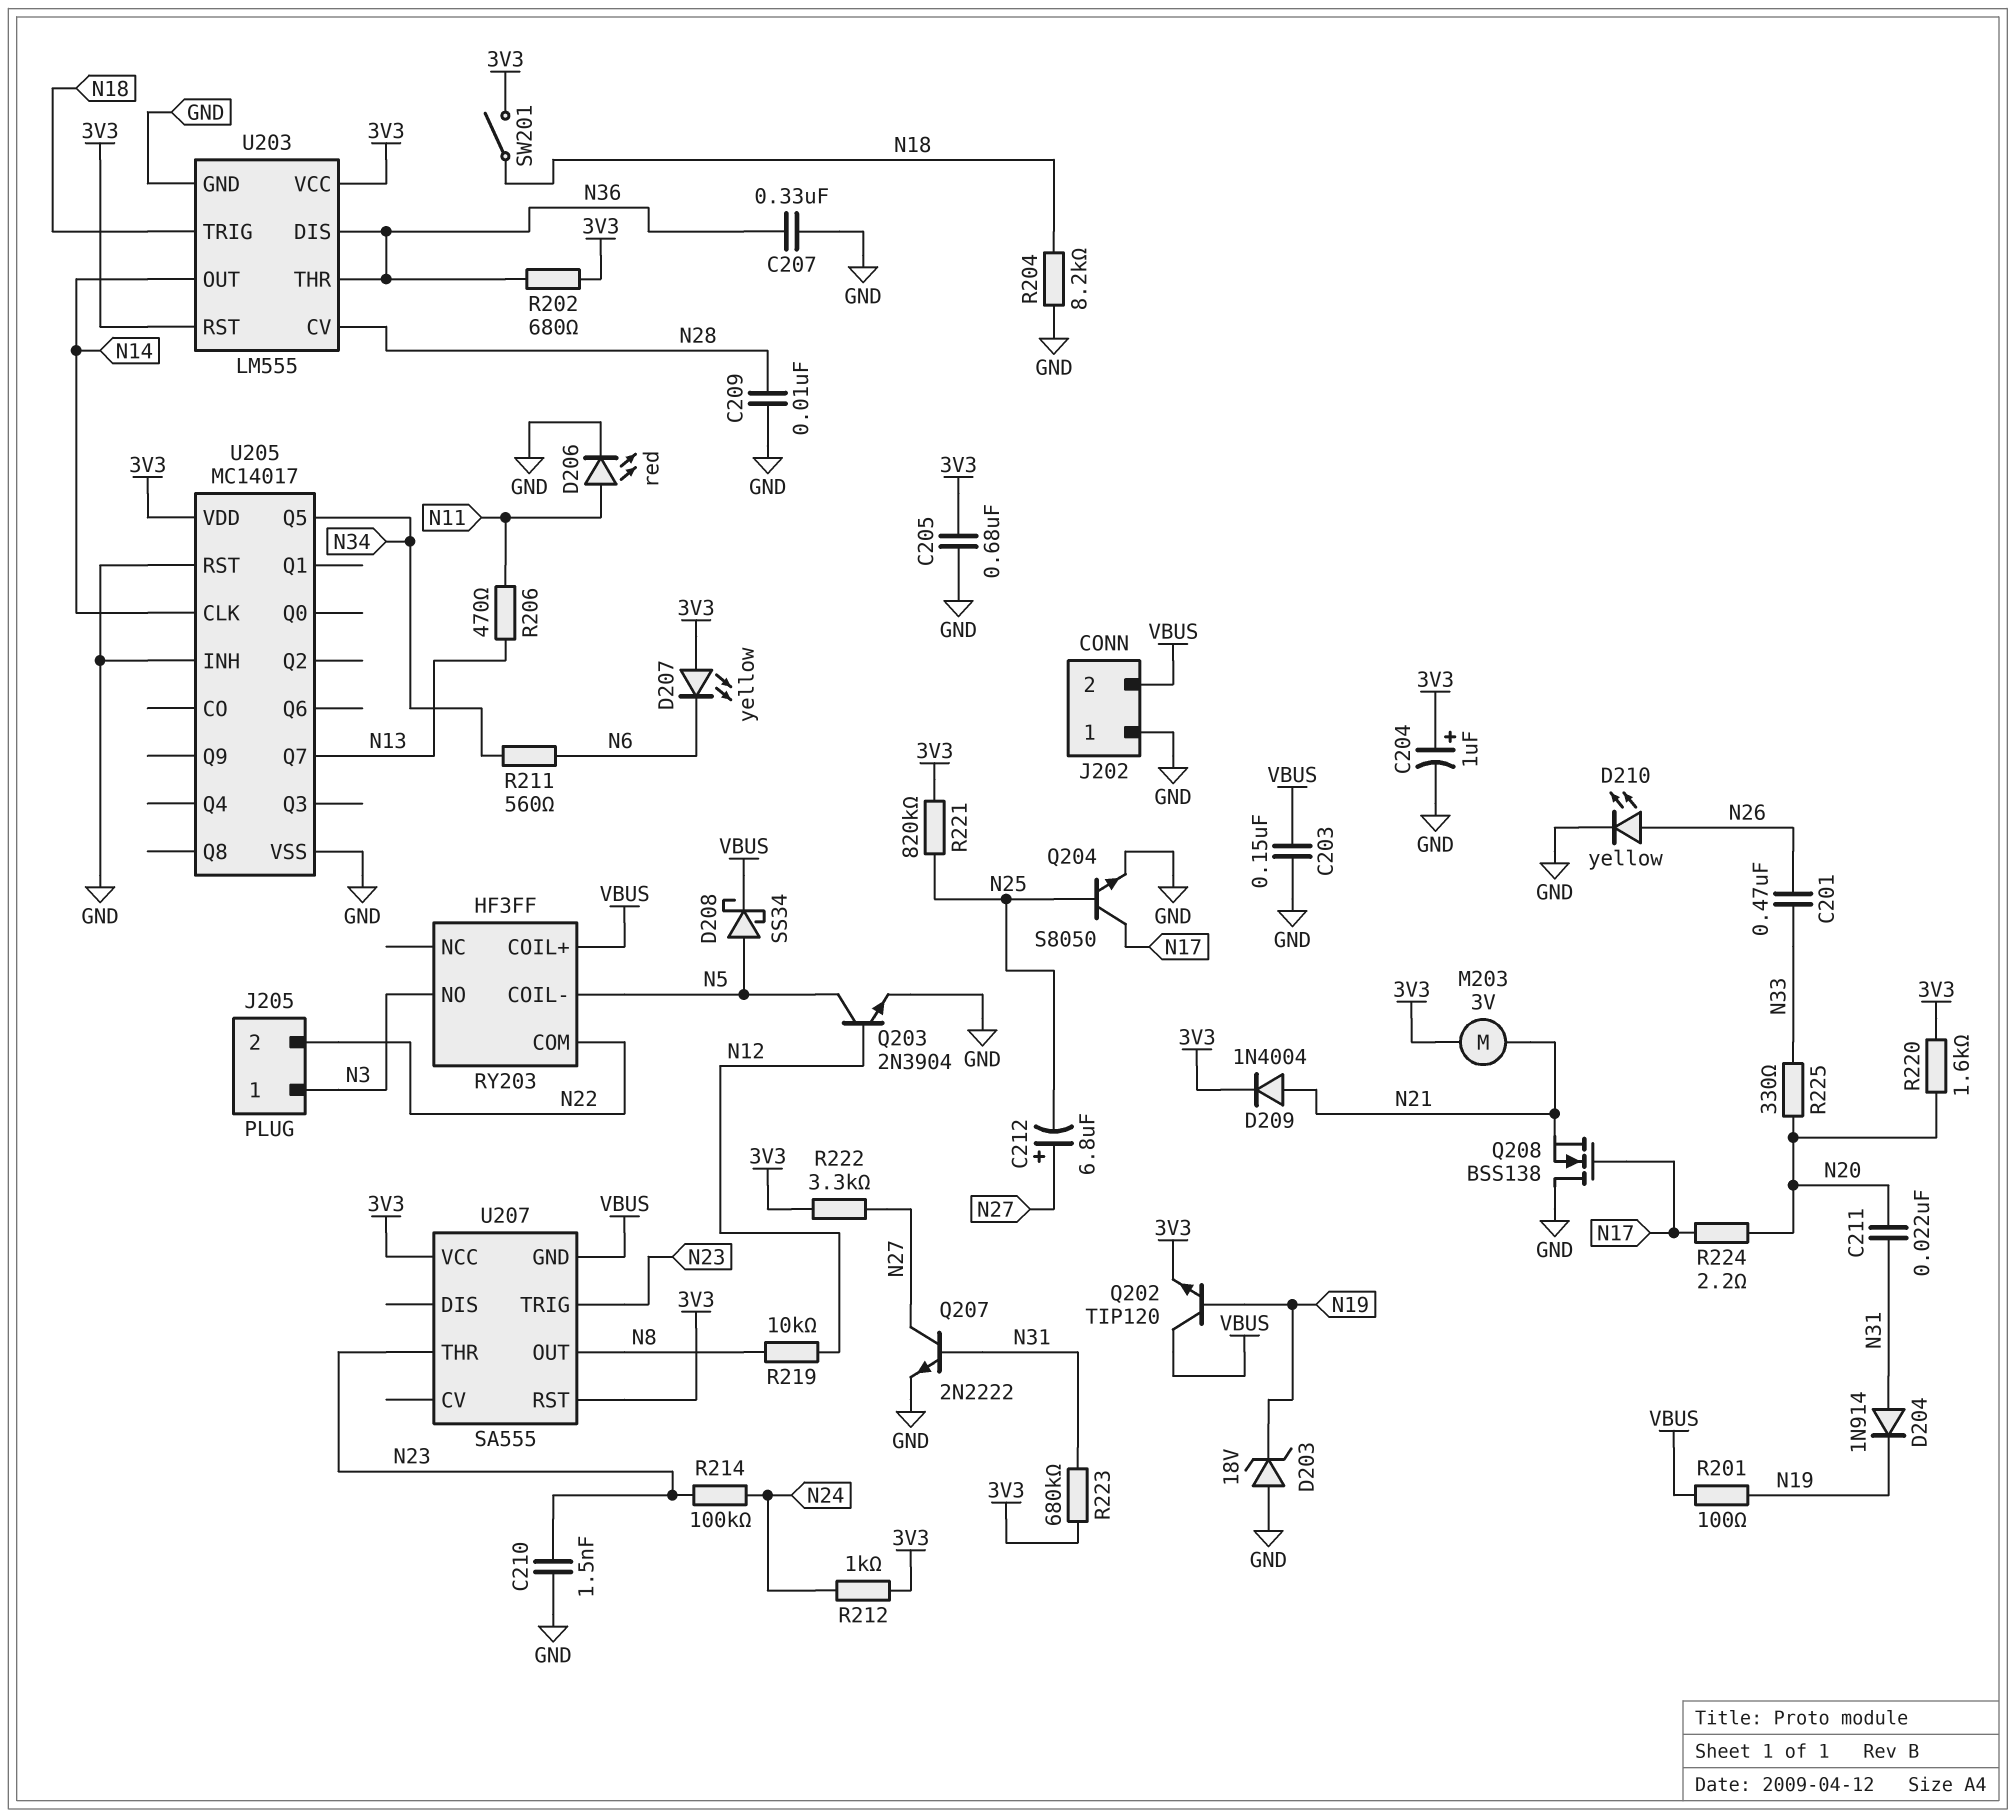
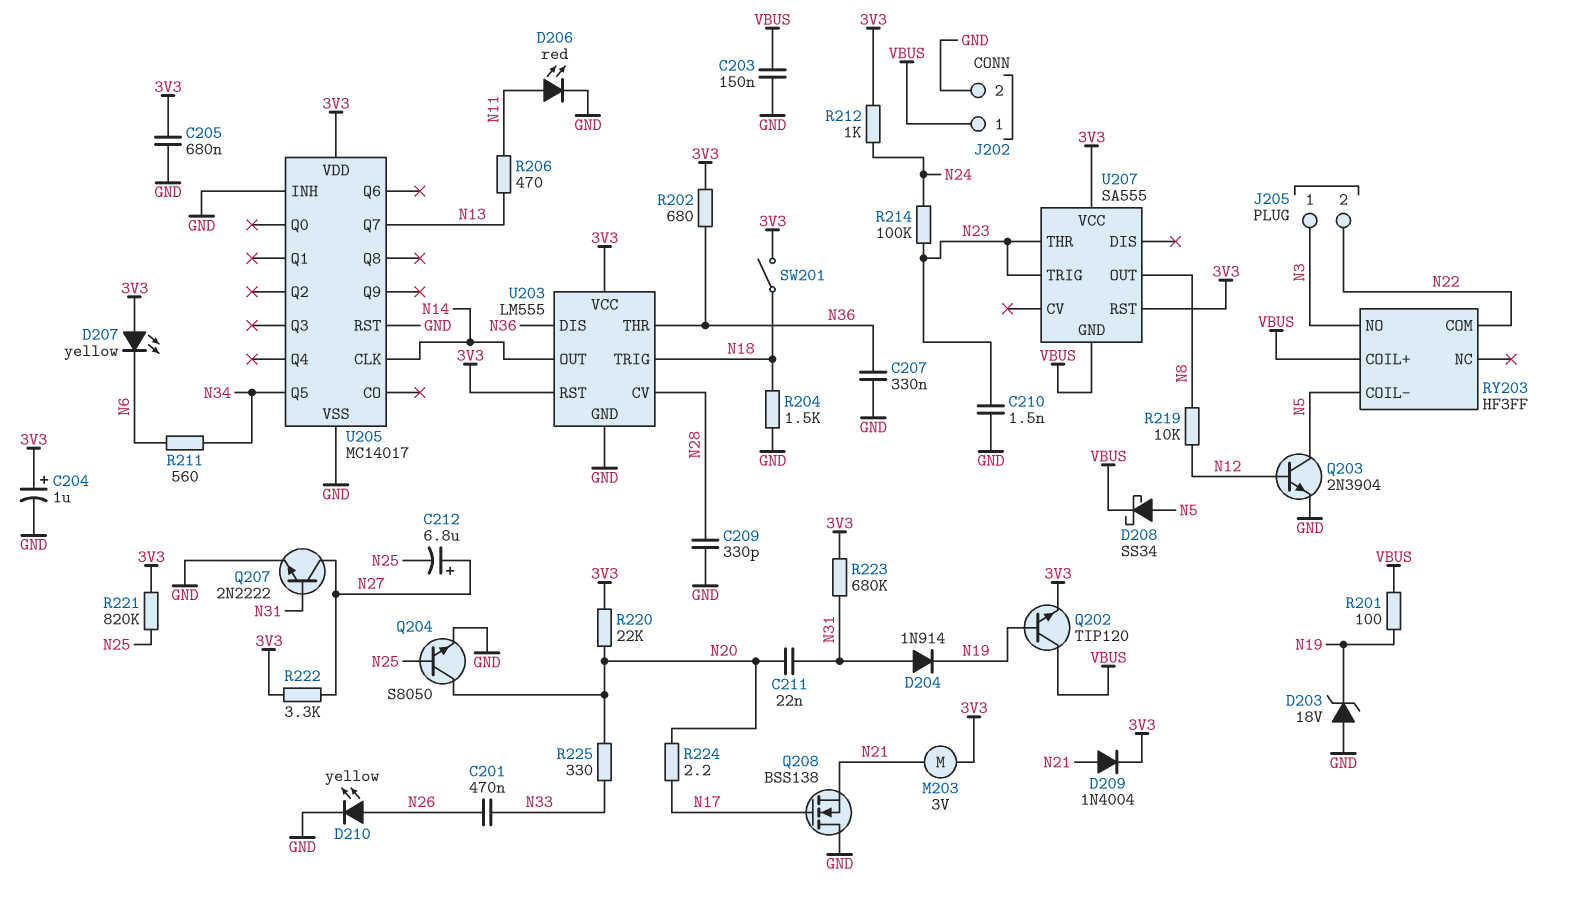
C209: 10nF (GND, N28) -> 330pF (GND, N28)
J202 pin 1: GND -> VBUS
J202 pin 2: VBUS -> GND
Q204: NPN S8050 (B N25, C N17, E GND) -> NPN S8050 (B N25, C N20, E GND)
R204: 8.2k (GND, N18) -> 1.5k (GND, N18)
R220: 1.6k (3V3, N20) -> 22k (3V3, N20)

